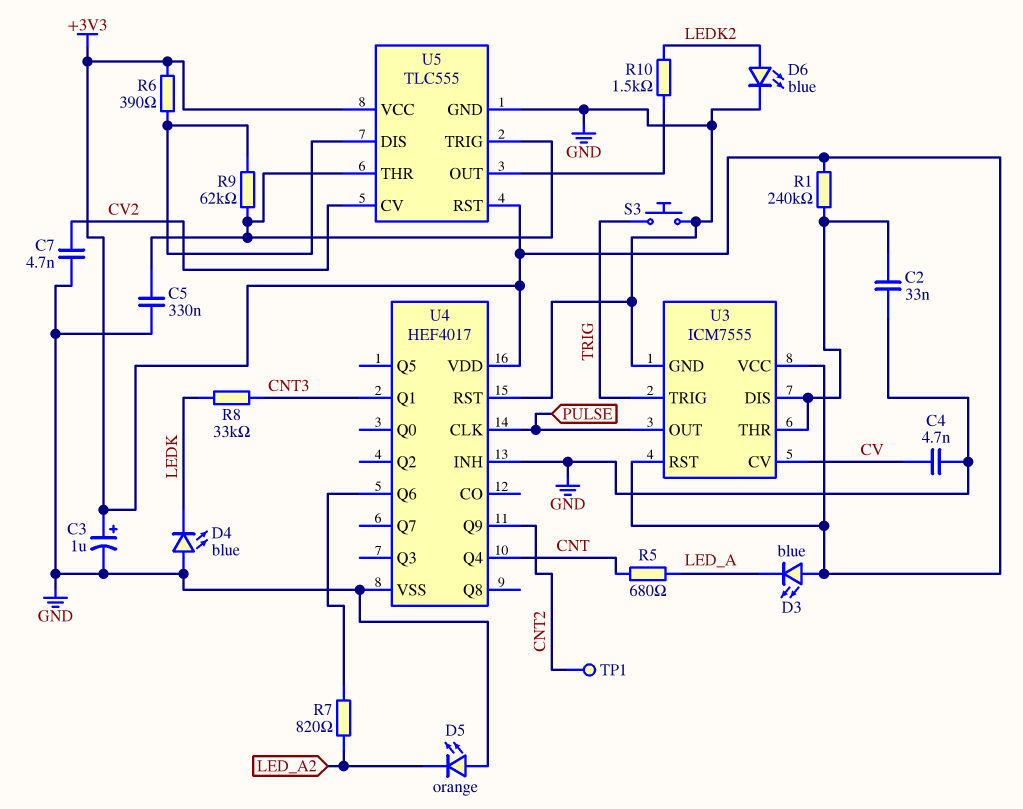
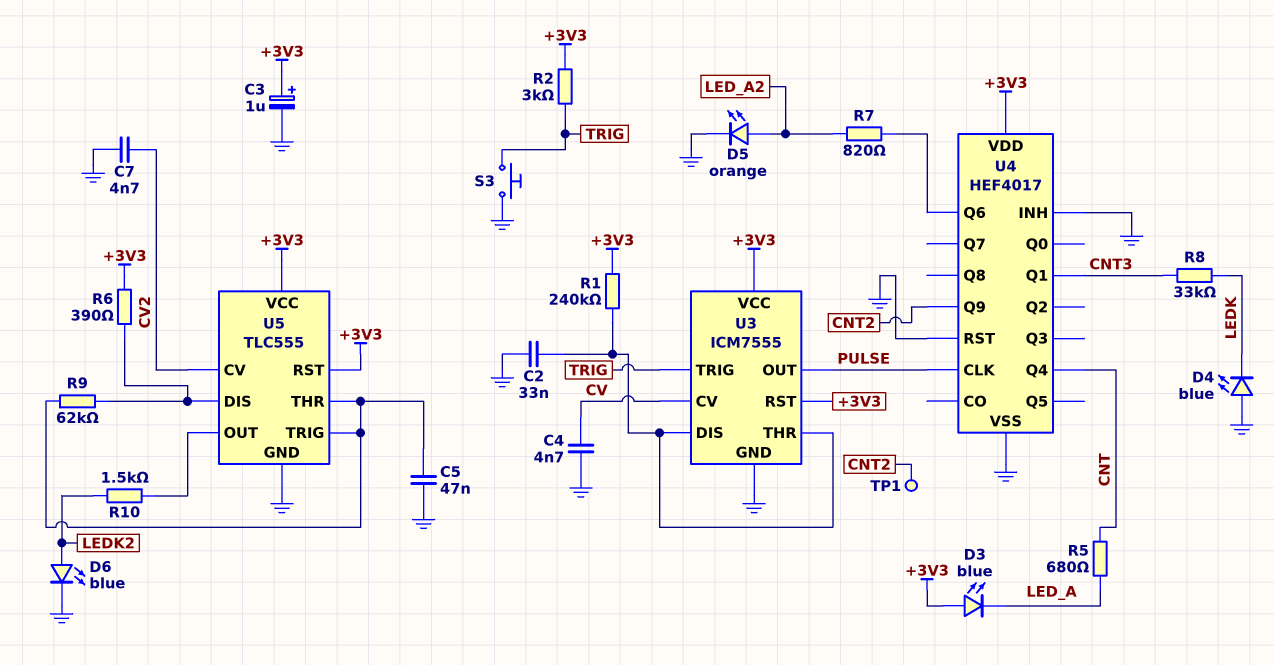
C5: 330nF (GND, U5/THR) -> 47nF (GND, U5/THR)
D5: LED orange (A GND, K LED_A2) -> LED orange (A LED_A2, K GND)
R2: none -> 3k (+3V3, TRIG)

